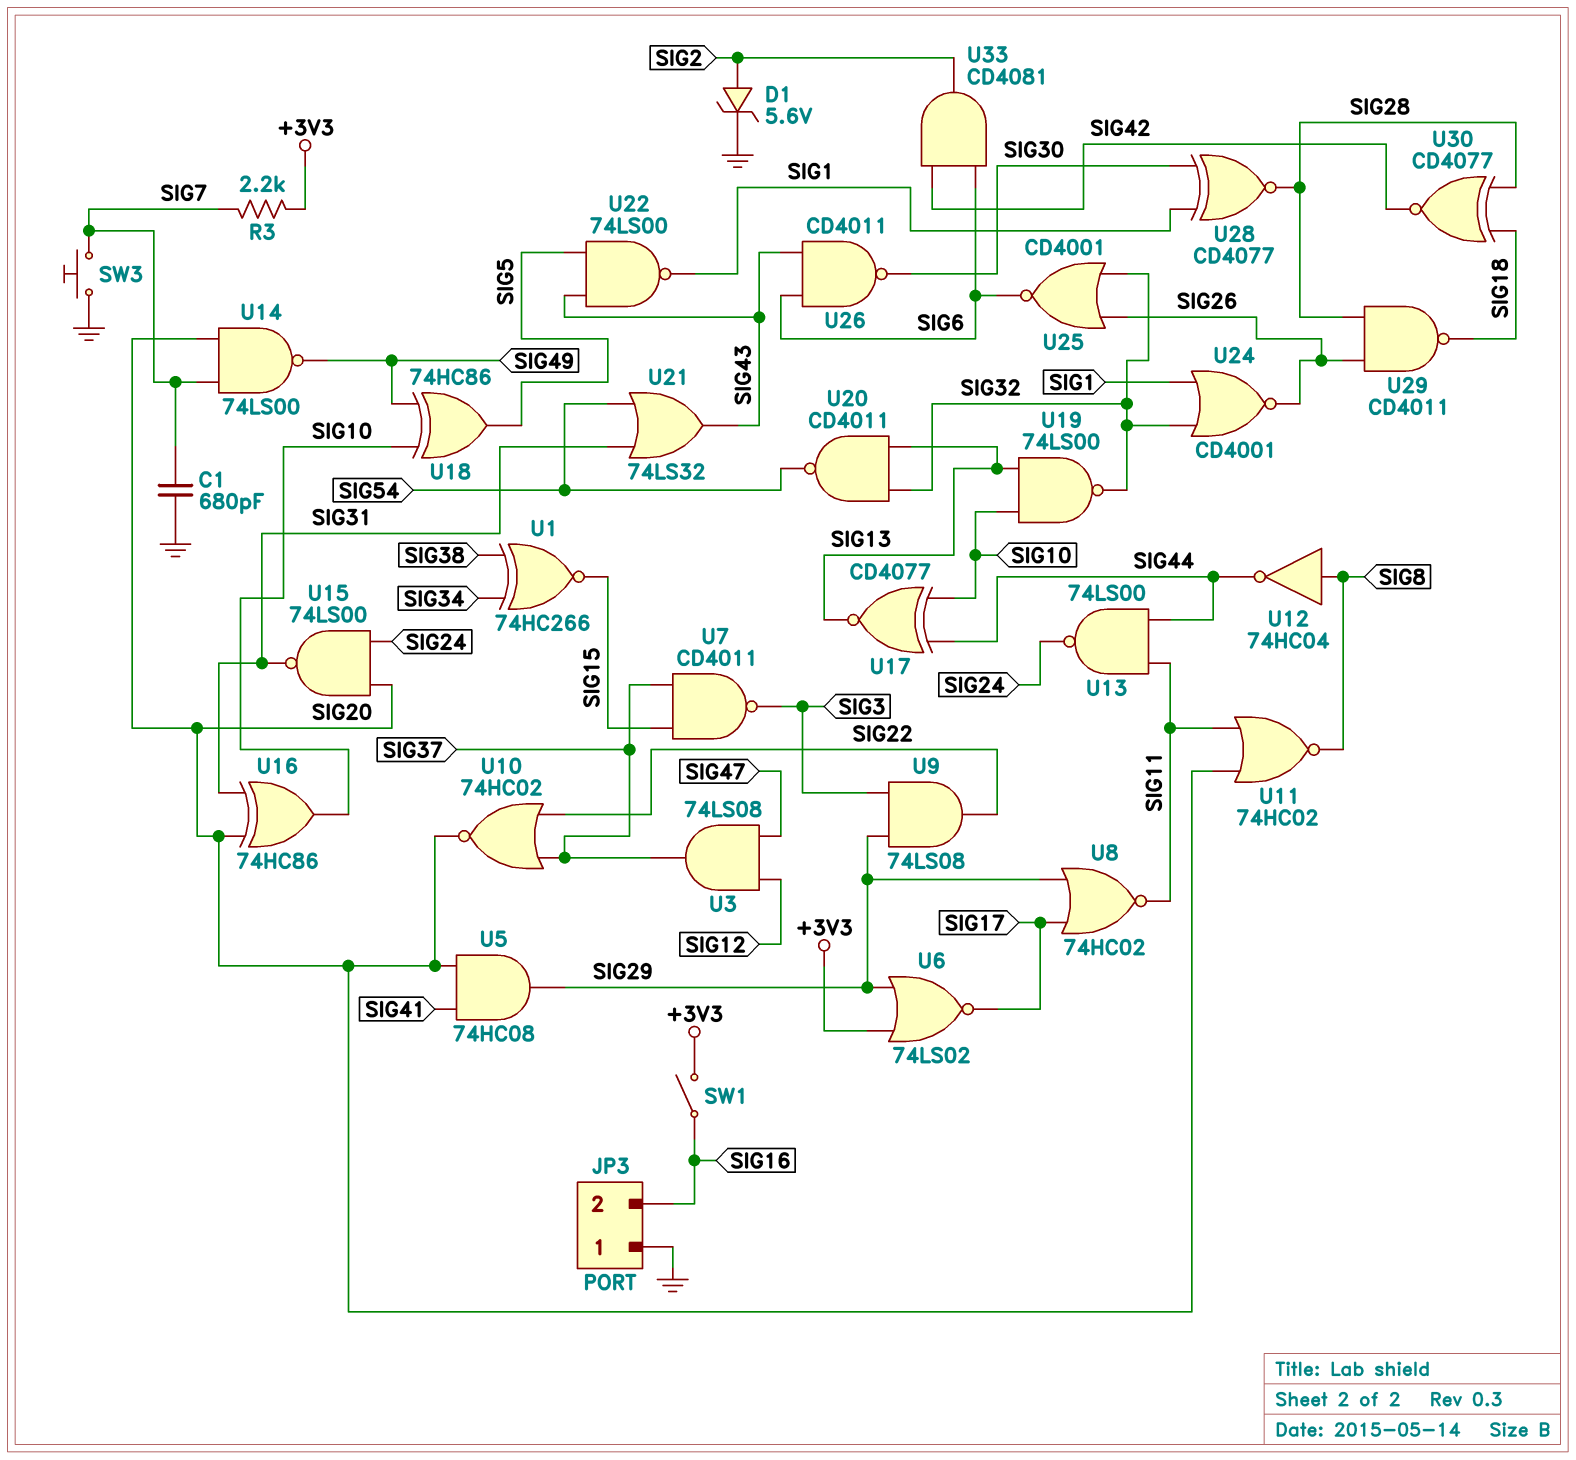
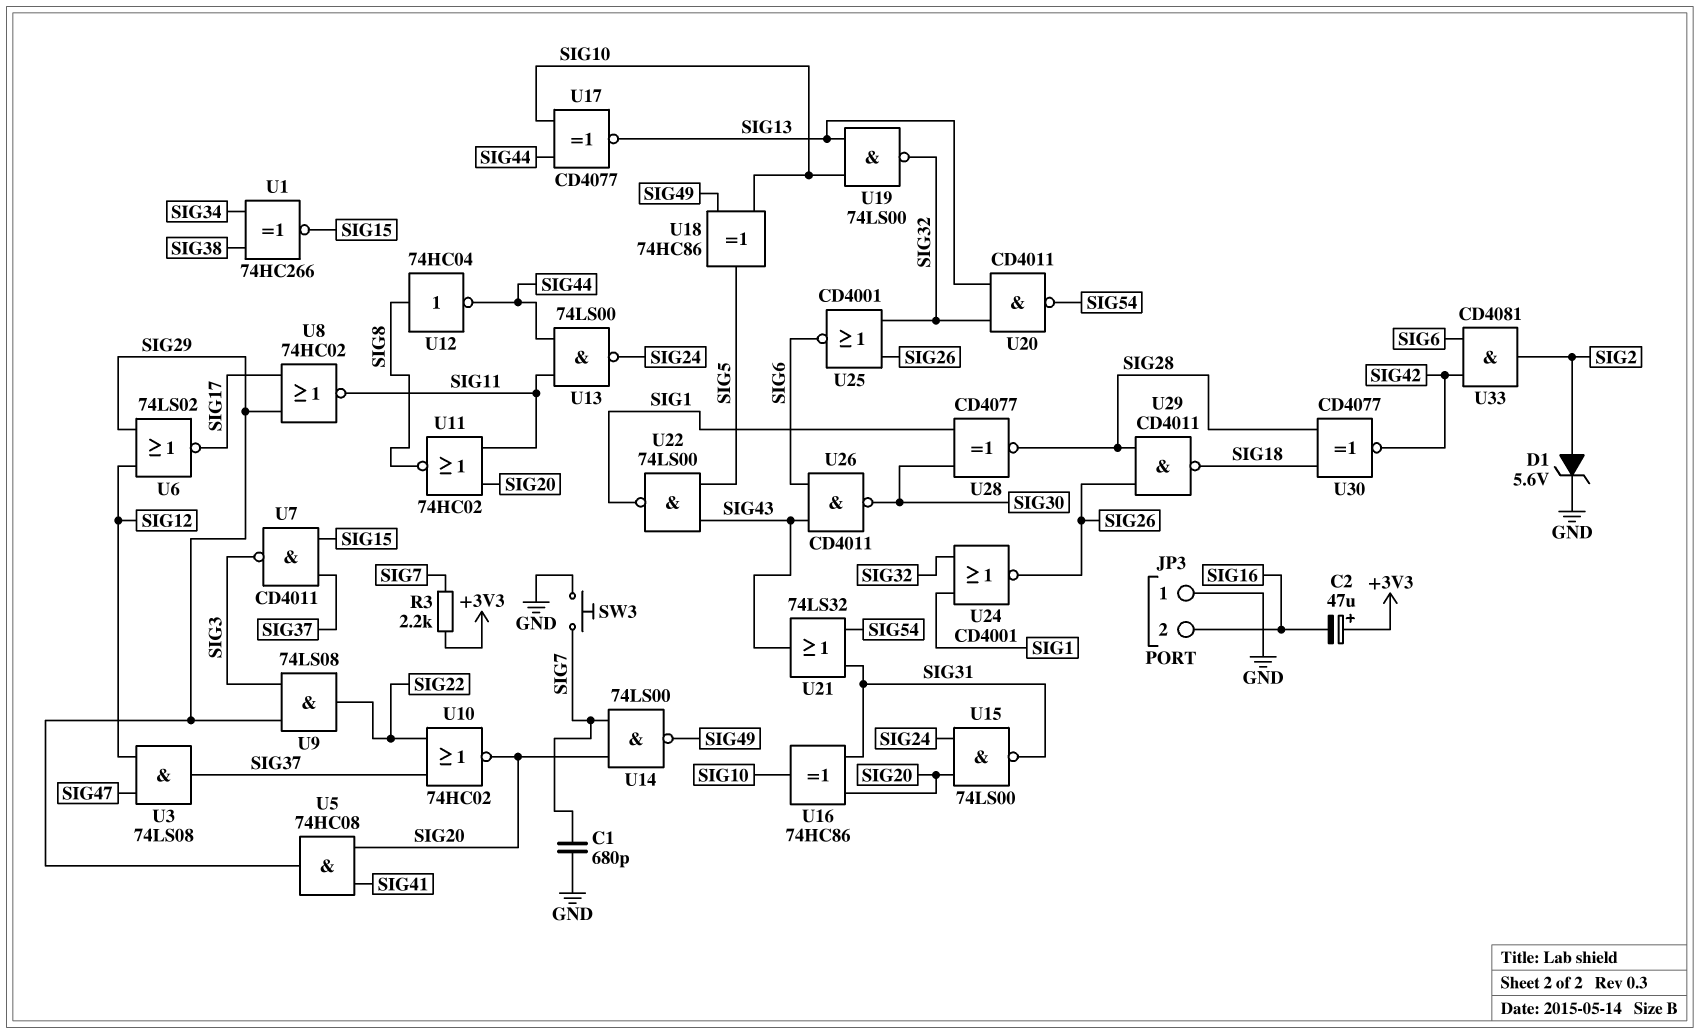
C2: none -> 47uF (plus +3V3, minus SIG16)
SW1: switch (+3V3, SIG16) -> none
U6: NOR 74LS02 (in +3V3, in SIG29, out SIG17) -> NOR 74LS02 (in SIG12, in SIG29, out SIG17)

